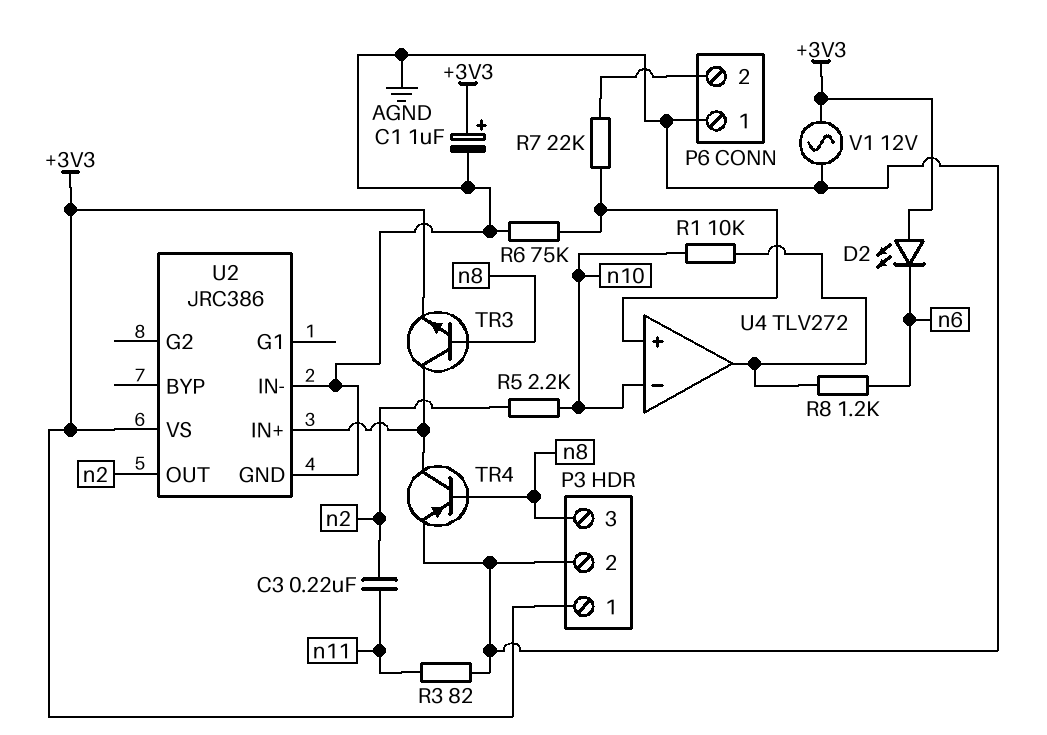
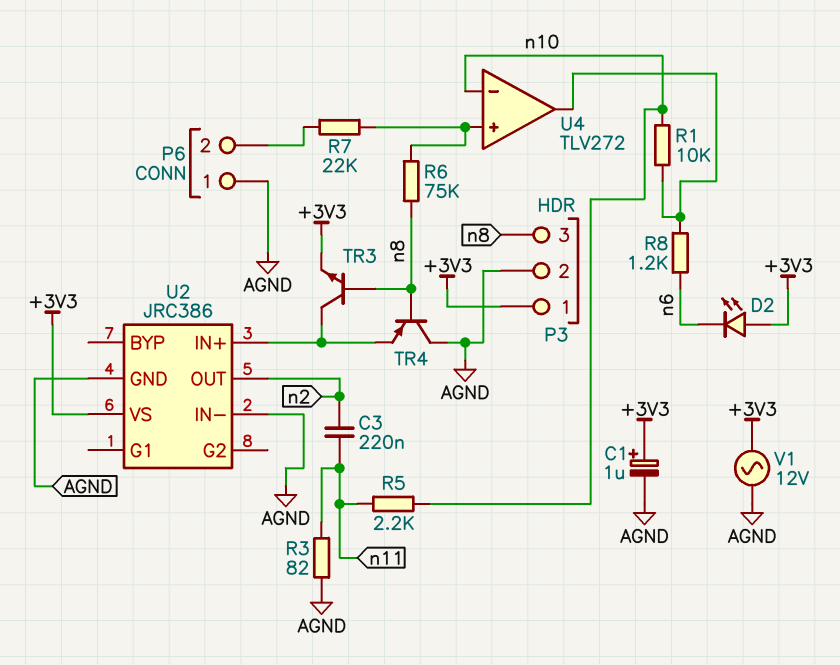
R5: 2.2k (n2, n10) -> 2.2k (n10, n11)
R6: 75k (AGND, U4/in+) -> 75k (U4/in+, n8)
TR4: PNP (B n8, C U2/IN+, E AGND) -> PNP (B n8, C AGND, E U2/IN+)

